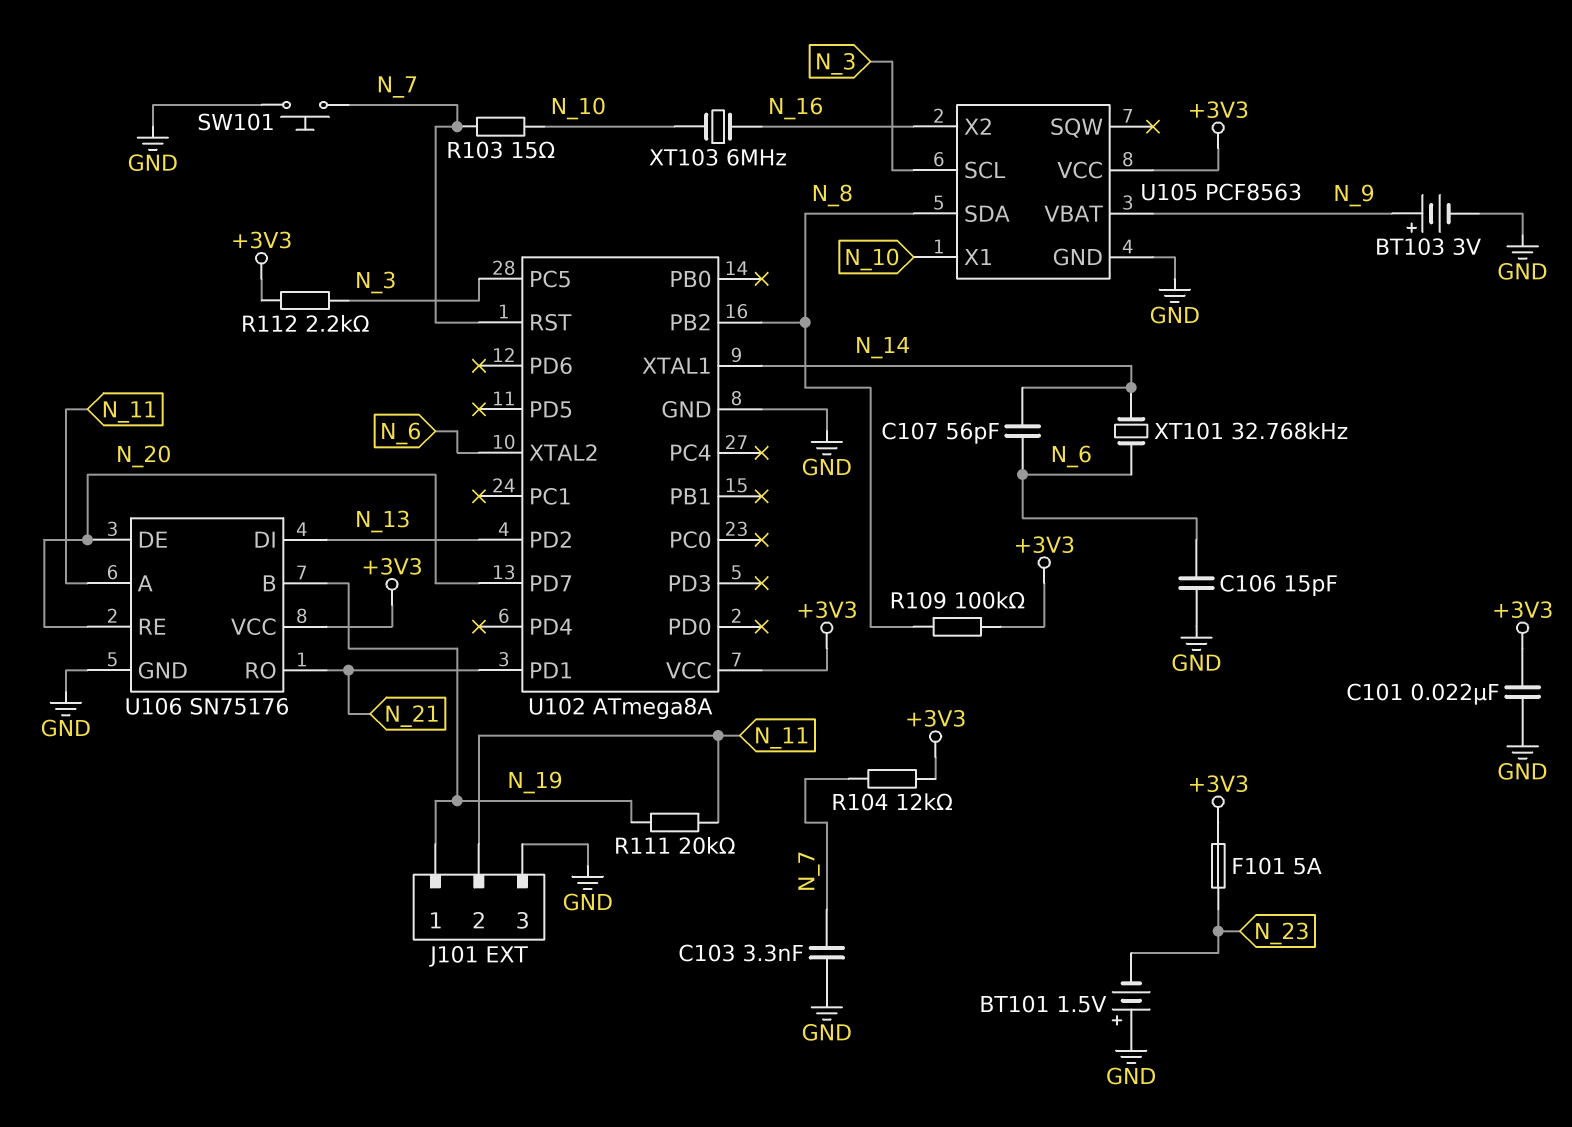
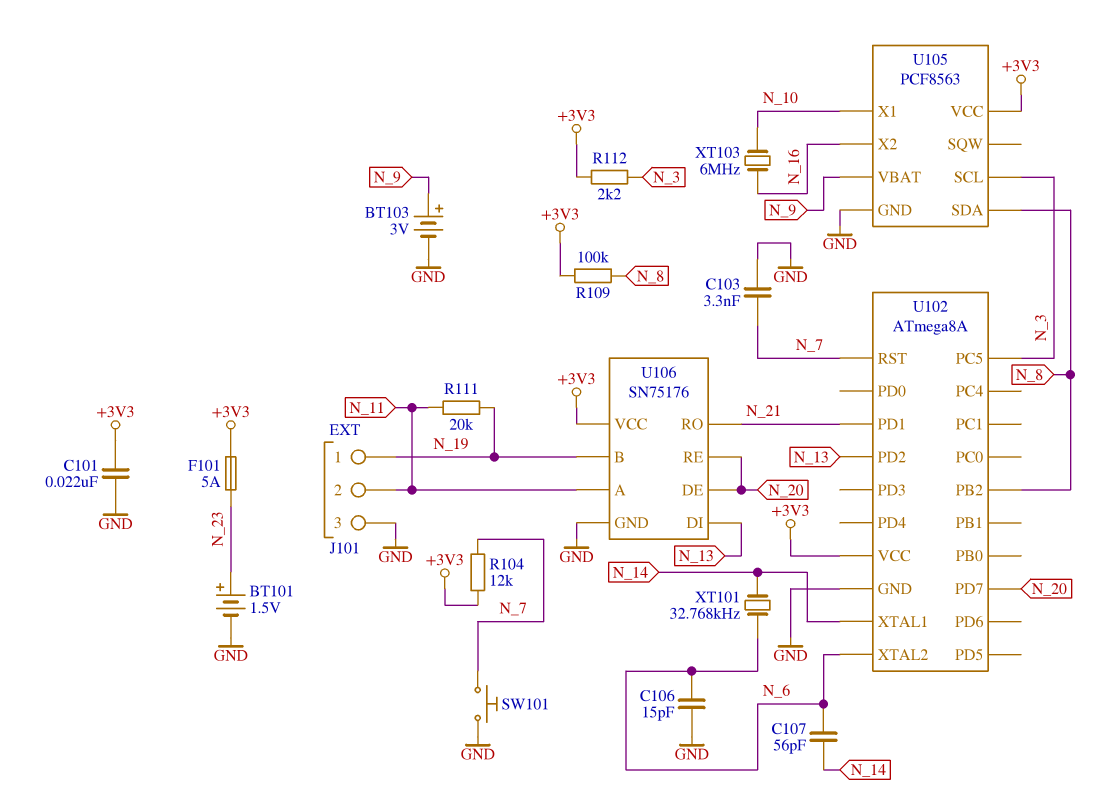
BT101: 1.5V (plus GND, minus N_23) -> 1.5V (plus N_23, minus GND)
R103: 15 (N_7, N_10) -> none

